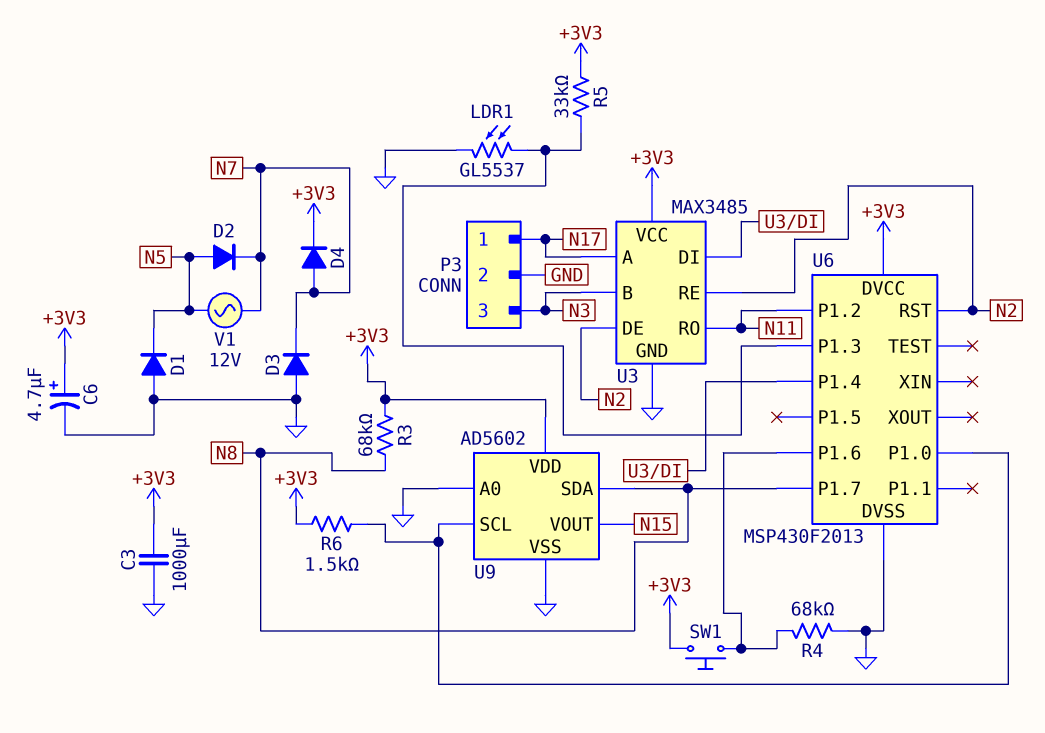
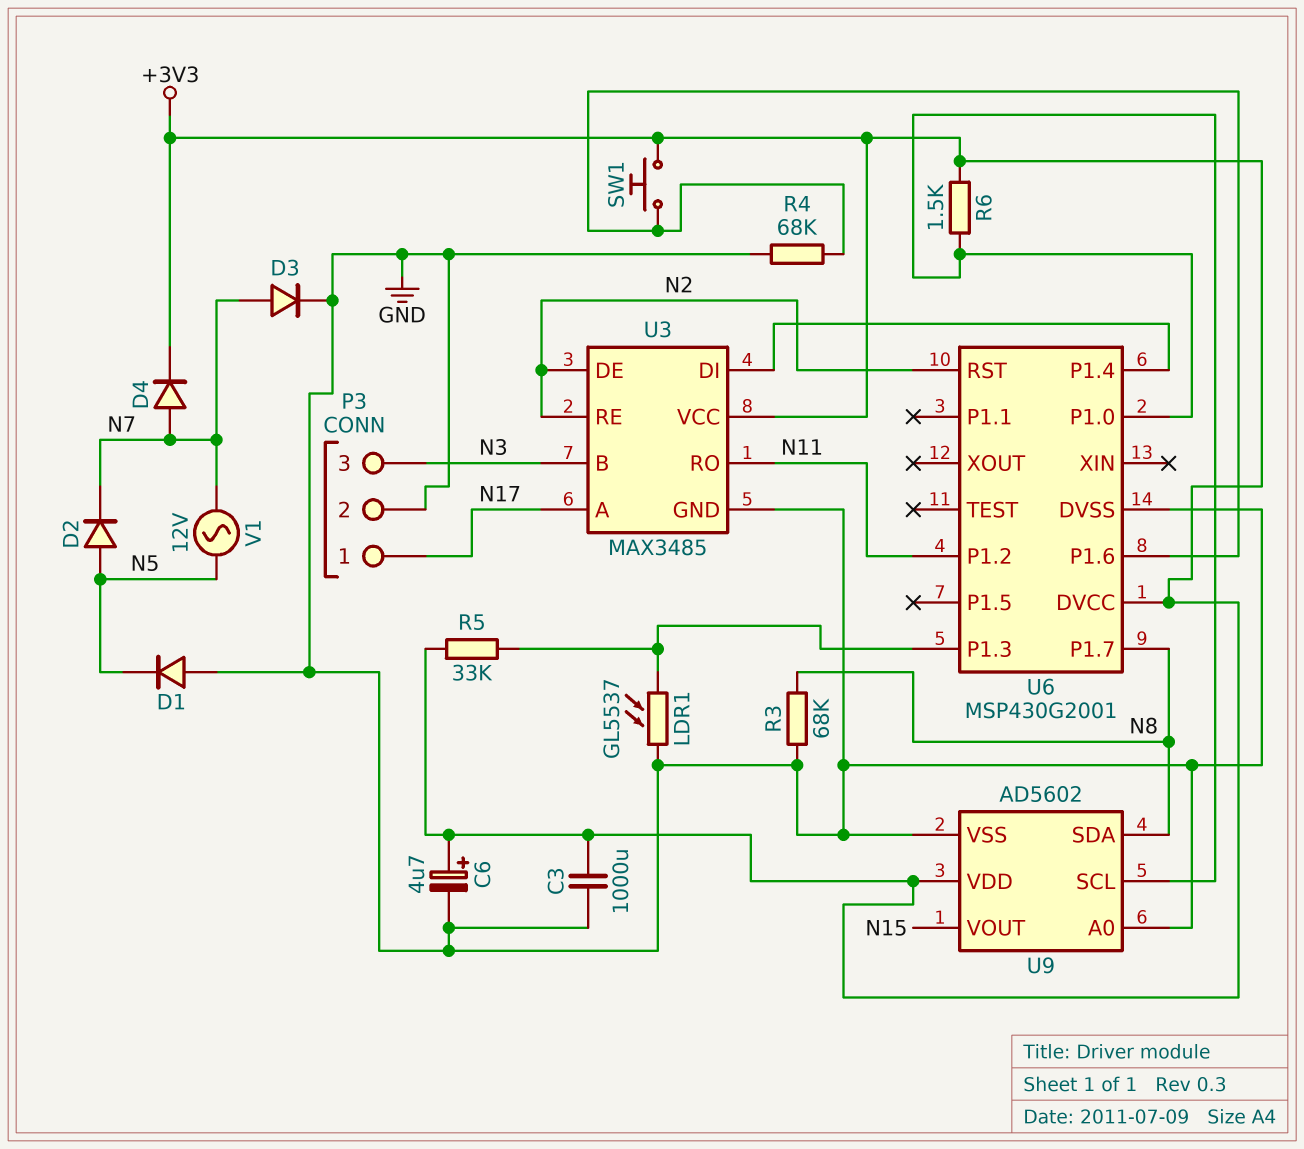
D3: diode (A GND, K N7) -> diode (A N7, K GND)
R3: 68k (+3V3, N8) -> 68k (GND, N8)
U6: MSP430F2013 -> MSP430G2001

